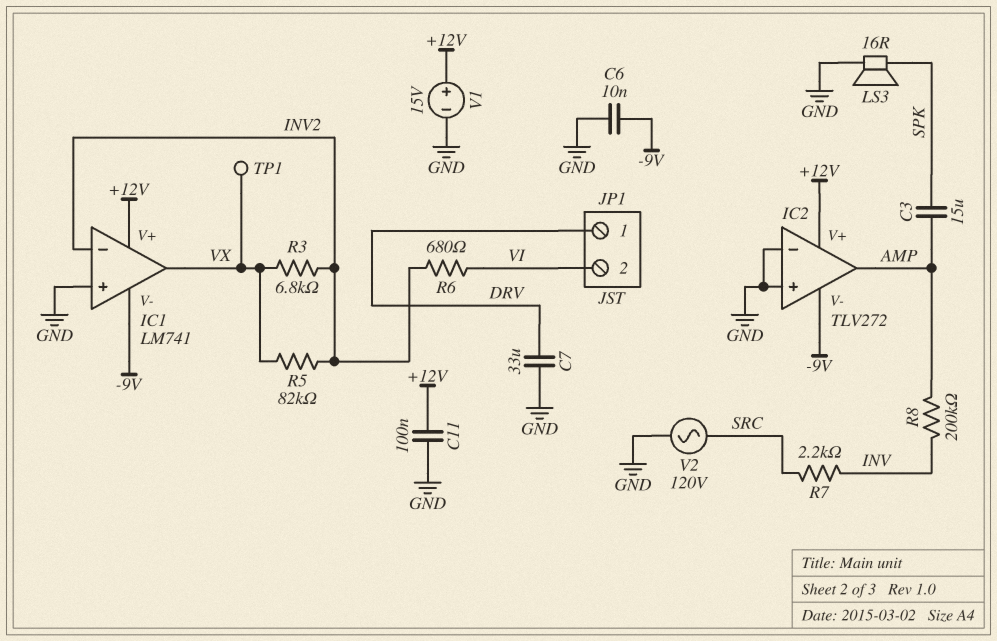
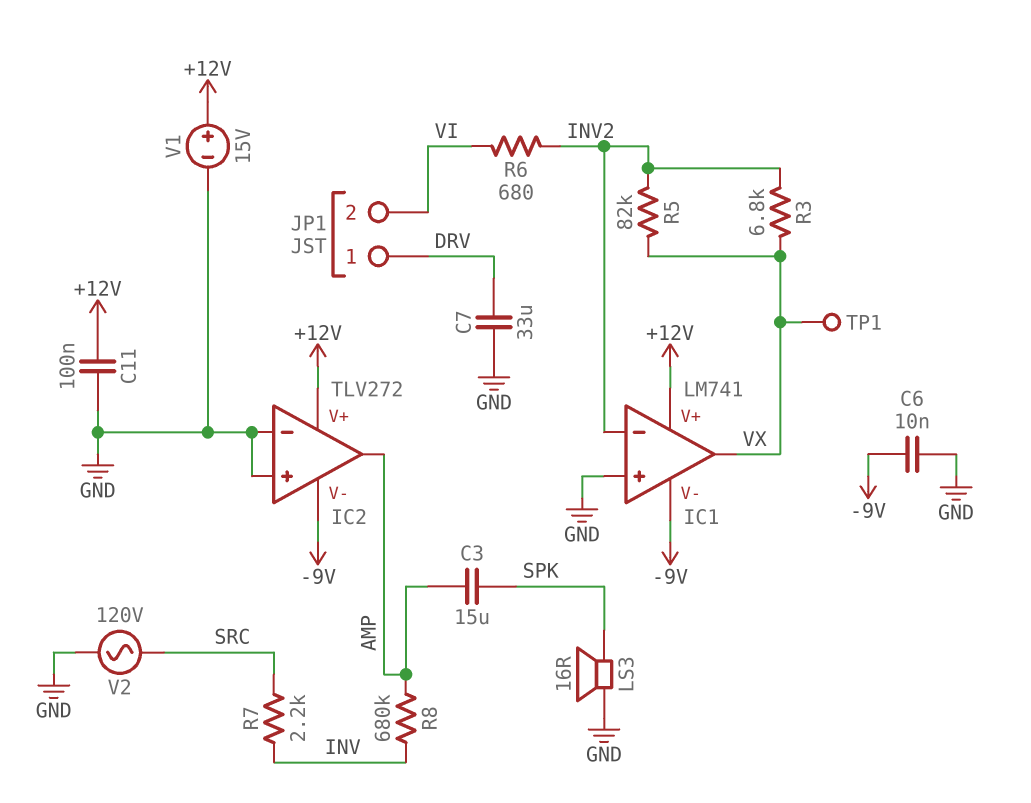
R8: 200k (AMP, INV) -> 680k (AMP, INV)

